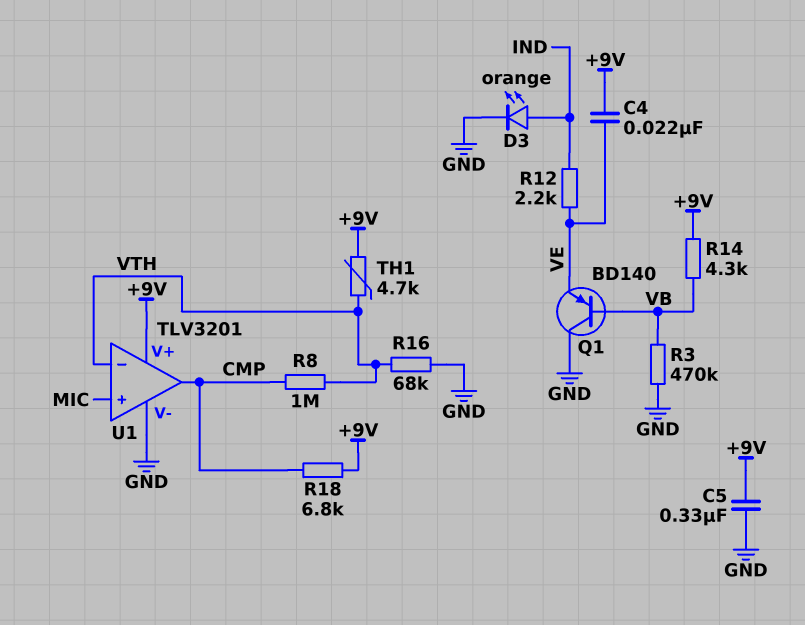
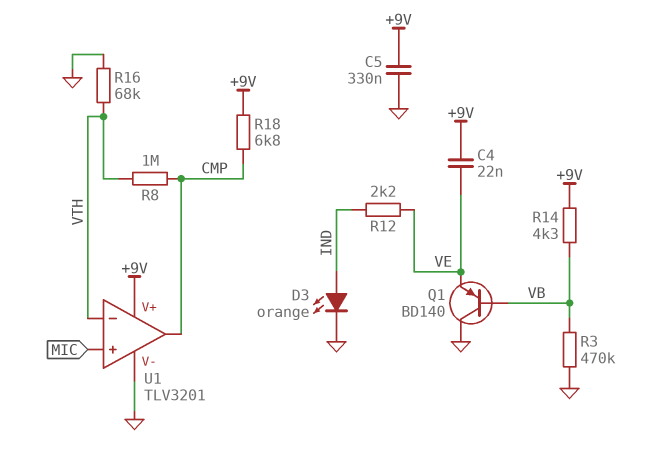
TH1: 4.7k (+9V, VTH) -> none

